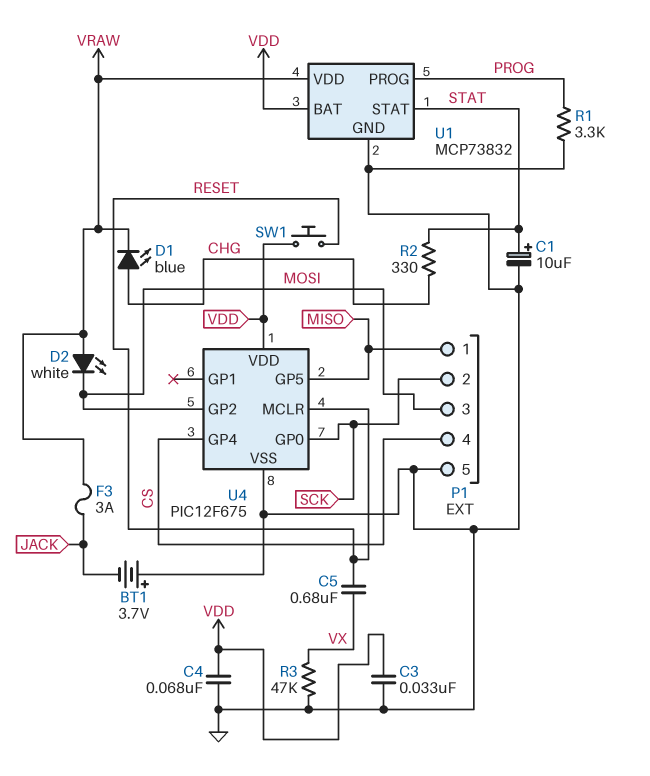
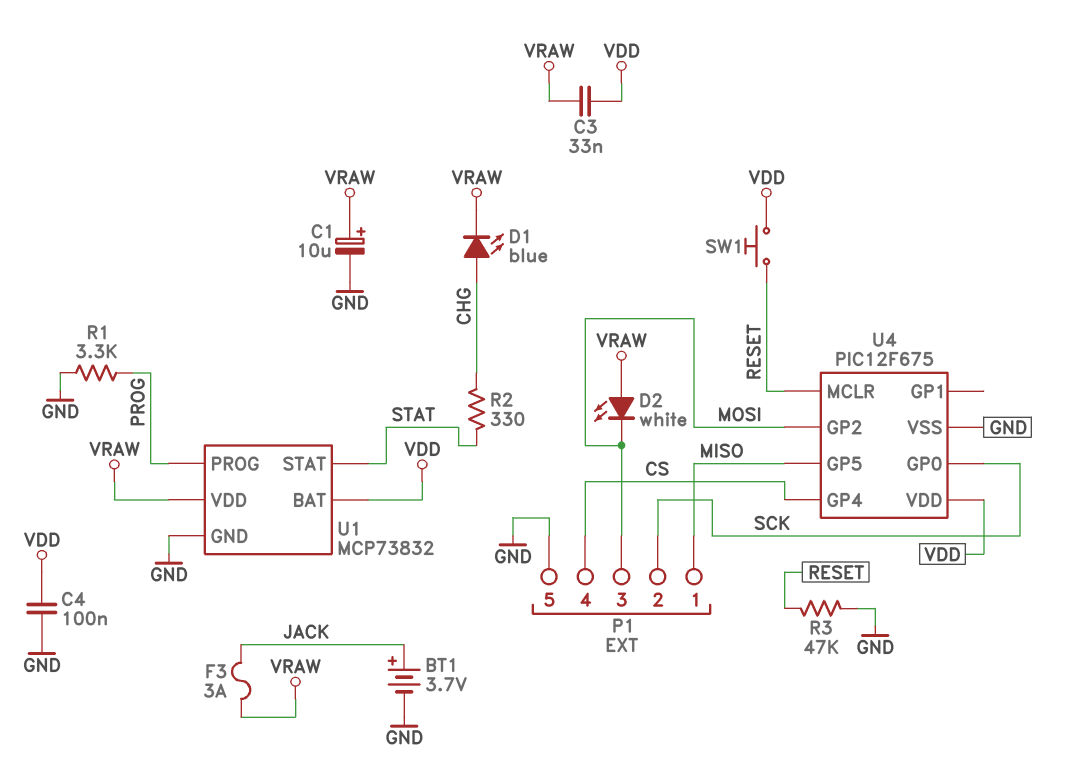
BT1: 3.7V (plus GND, minus JACK) -> 3.7V (plus JACK, minus GND)
C1: 10uF (plus STAT, minus GND) -> 10uF (plus VRAW, minus GND)
C3: 33nF (GND, VDD) -> 33nF (VDD, VRAW)
C4: 68nF (GND, VDD) -> 100nF (GND, VDD)
C5: 680nF (RESET, VX) -> none
R3: 47k (GND, VX) -> 47k (GND, RESET)

